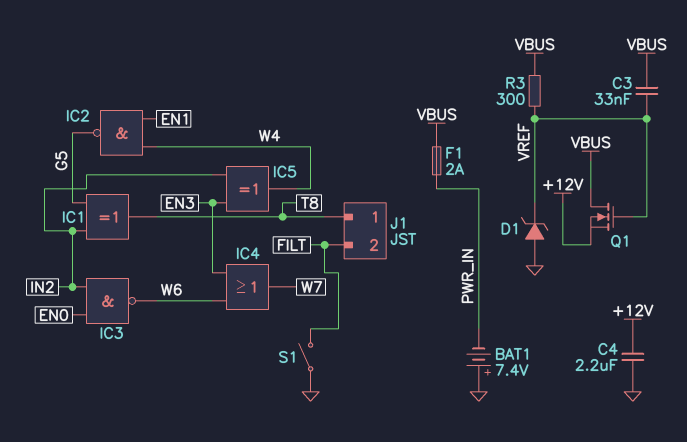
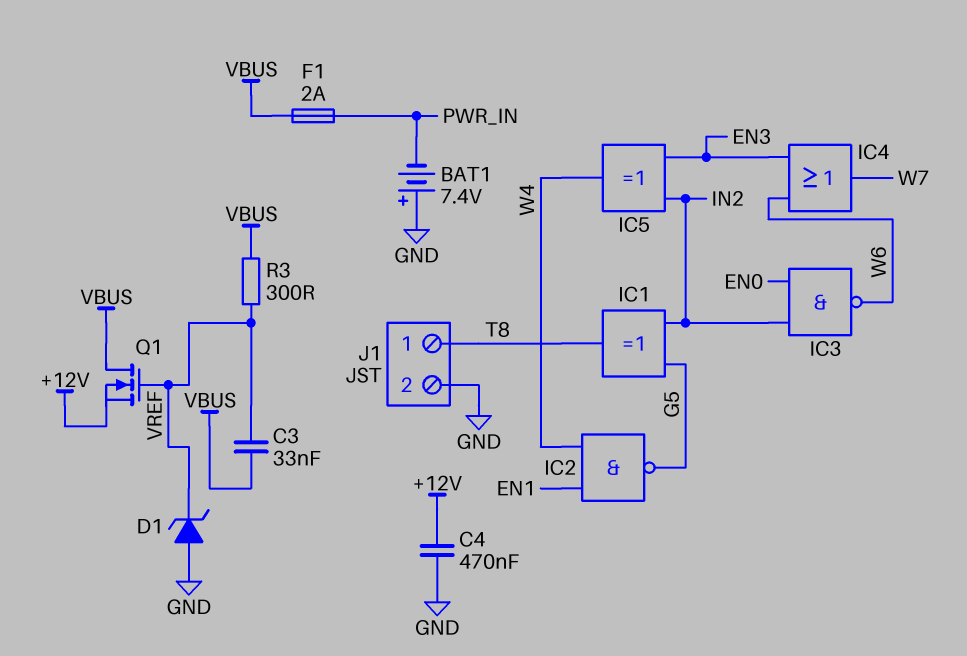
C4: 2.2uF (+12V, GND) -> 470nF (+12V, GND)
J1 pin 2: FILT -> GND
S1: switch (FILT, GND) -> none

